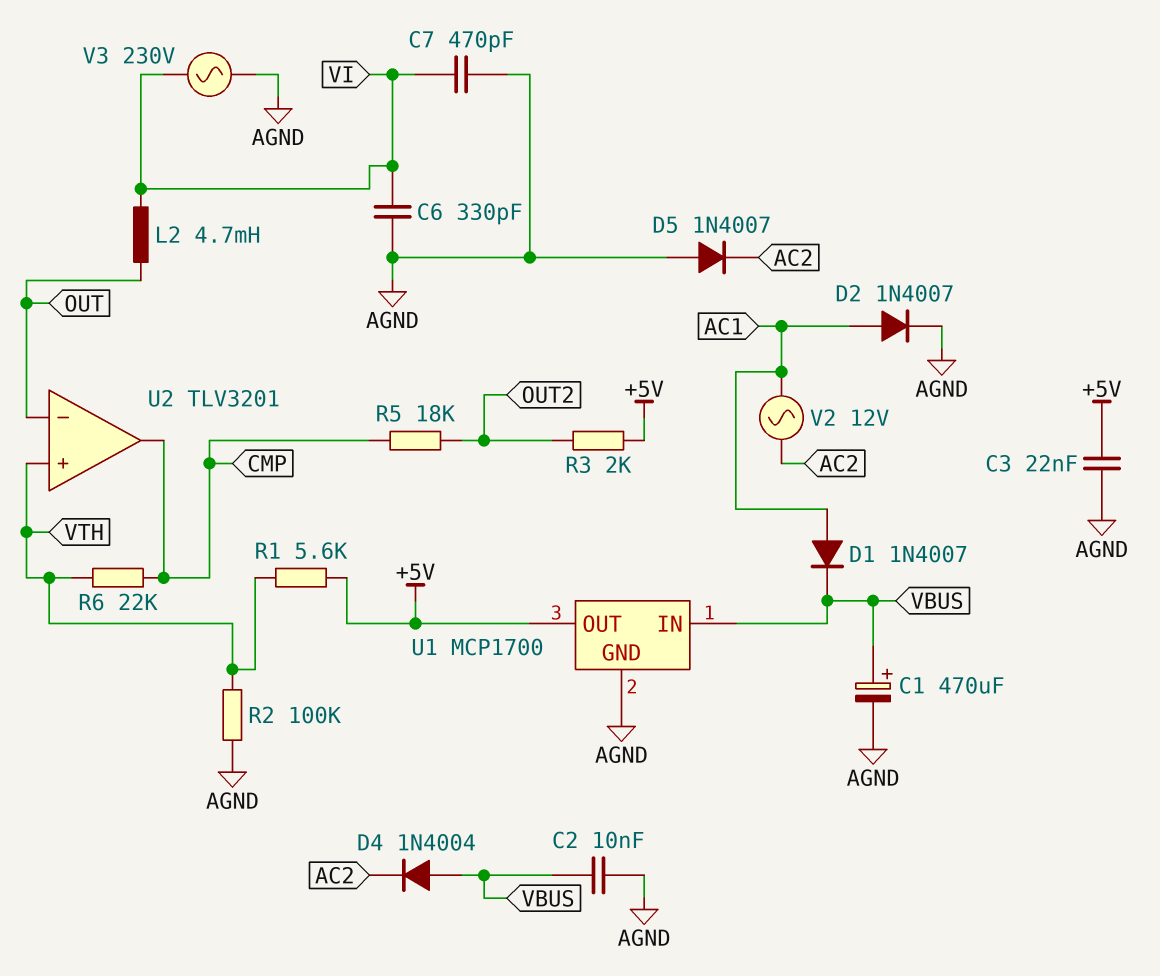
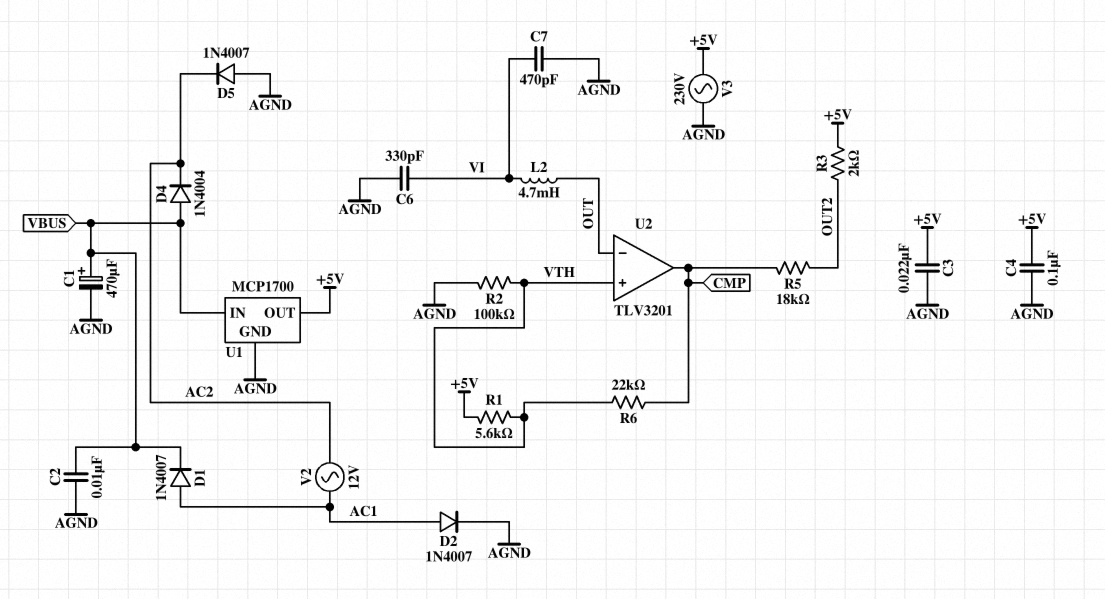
C4: none -> 100nF (+5V, AGND)
V3: AC 230V (AGND, VI) -> AC 230V (+5V, AGND)

